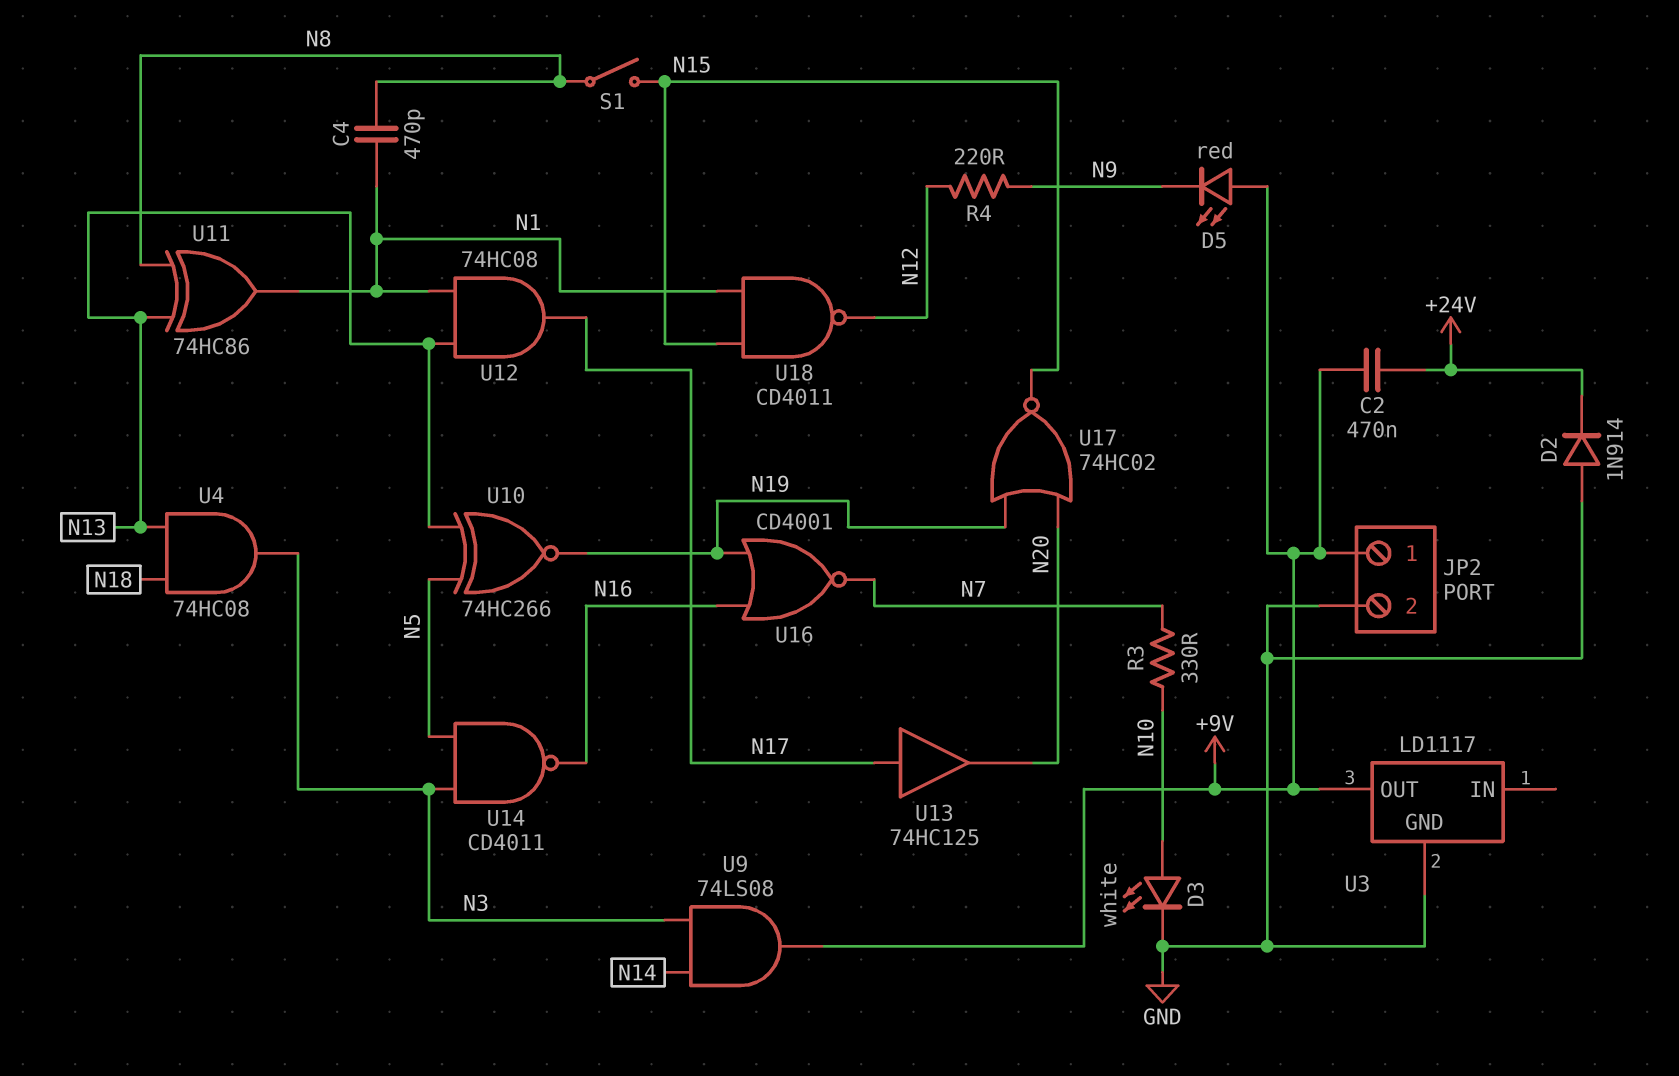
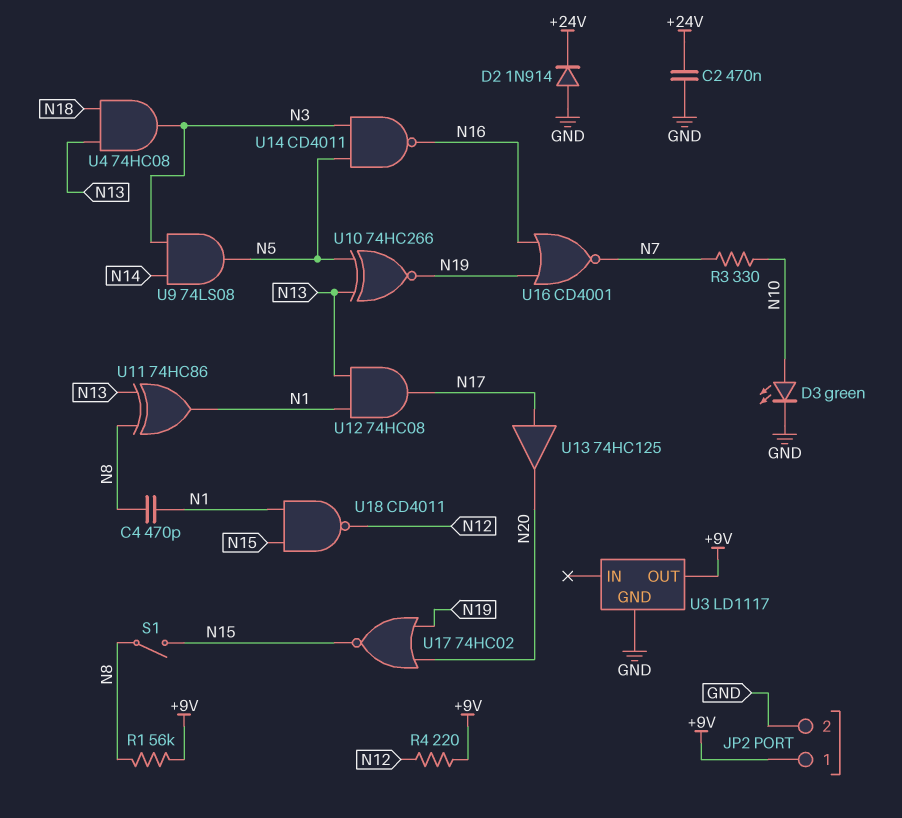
C2: 470nF (+9V, +24V) -> 470nF (+24V, GND)
D3: LED white (A N10, K GND) -> LED green (A N10, K GND)
D5: LED red (A +9V, K N9) -> none
R1: none -> 56k (+9V, N8)
R4: 220 (N9, N12) -> 220 (+9V, N12)
U9: AND 74LS08 (in N3, in N14, out +9V) -> AND 74LS08 (in N3, in N14, out N5)

